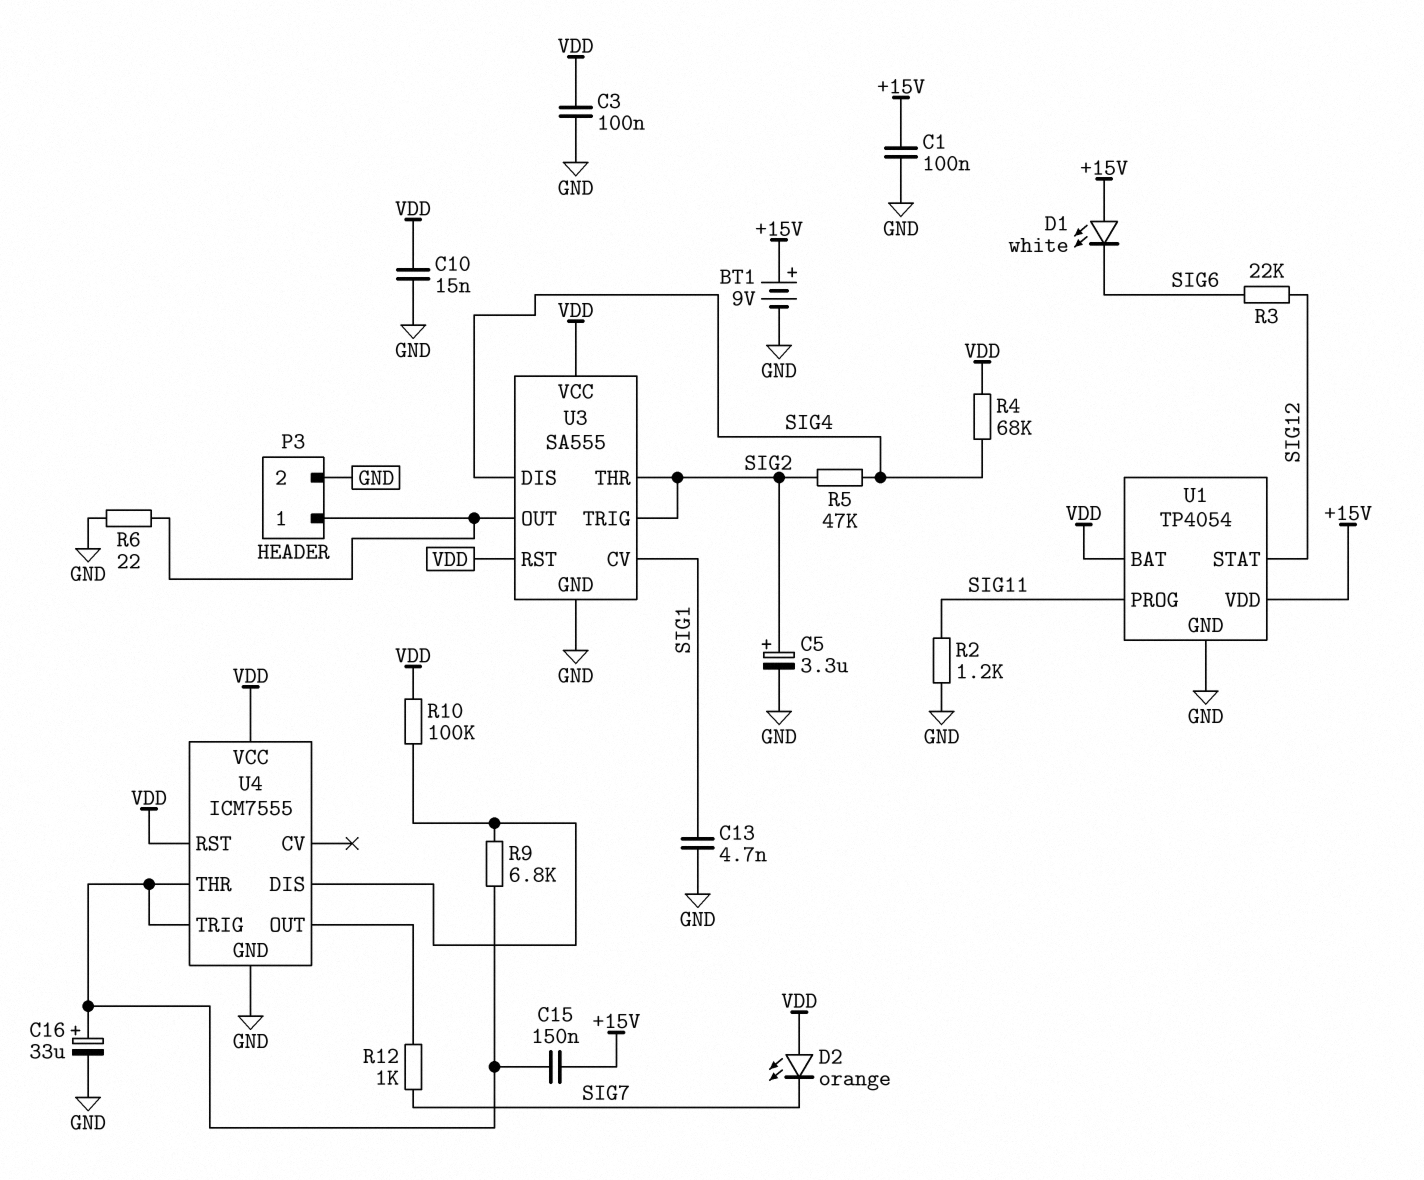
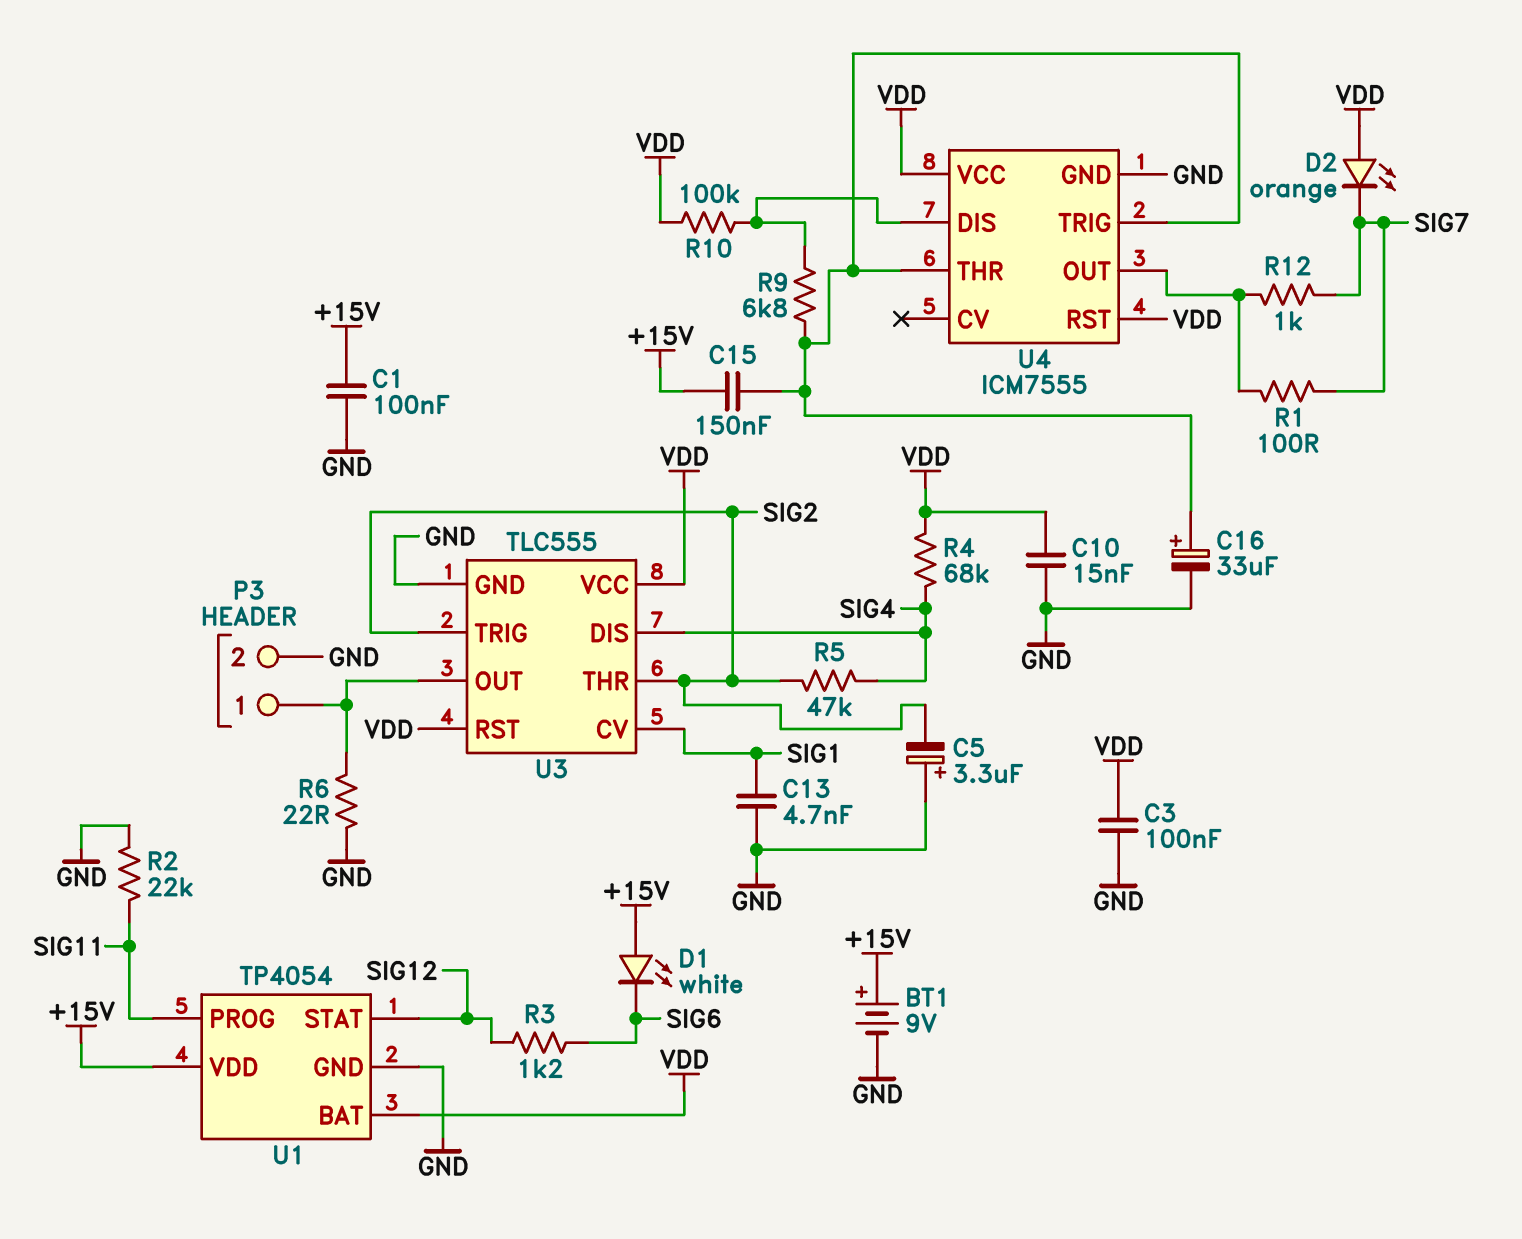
C5: 3.3uF (plus SIG2, minus GND) -> 3.3uF (plus GND, minus SIG2)
R1: none -> 100 (SIG7, U4/OUT)
R2: 1.2k (GND, SIG11) -> 22k (GND, SIG11)
R3: 22k (SIG6, SIG12) -> 1.2k (SIG6, SIG12)
U3: SA555 -> TLC555

